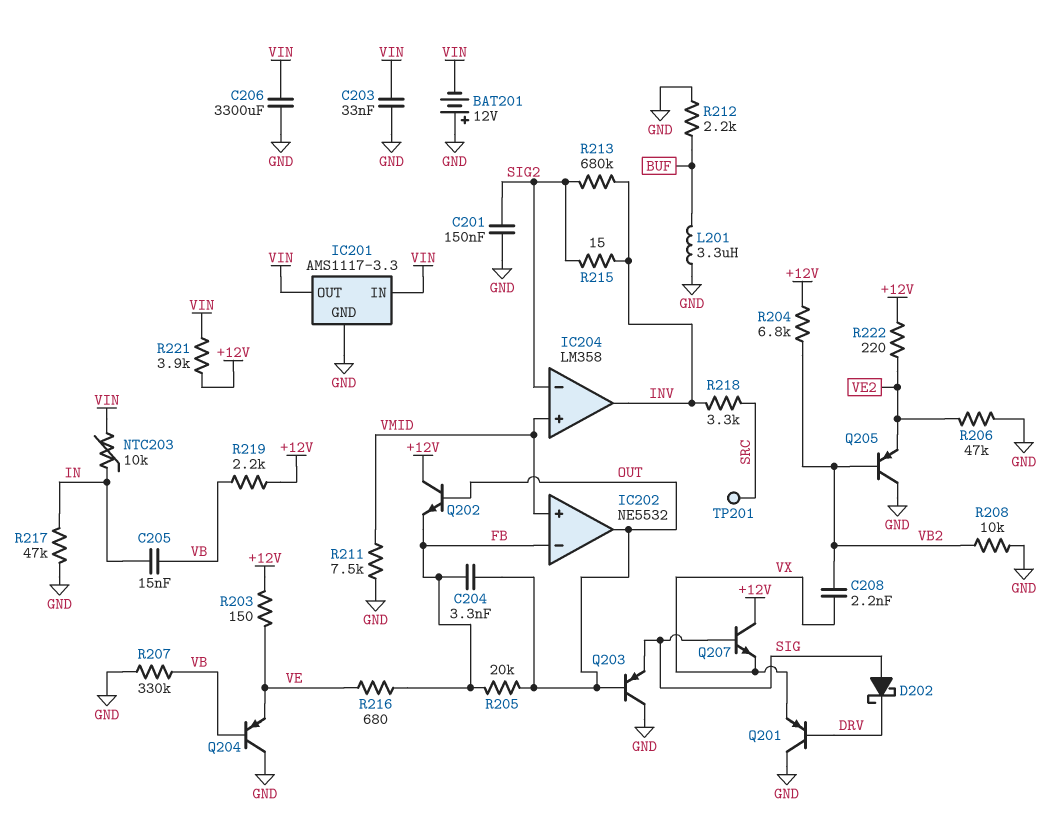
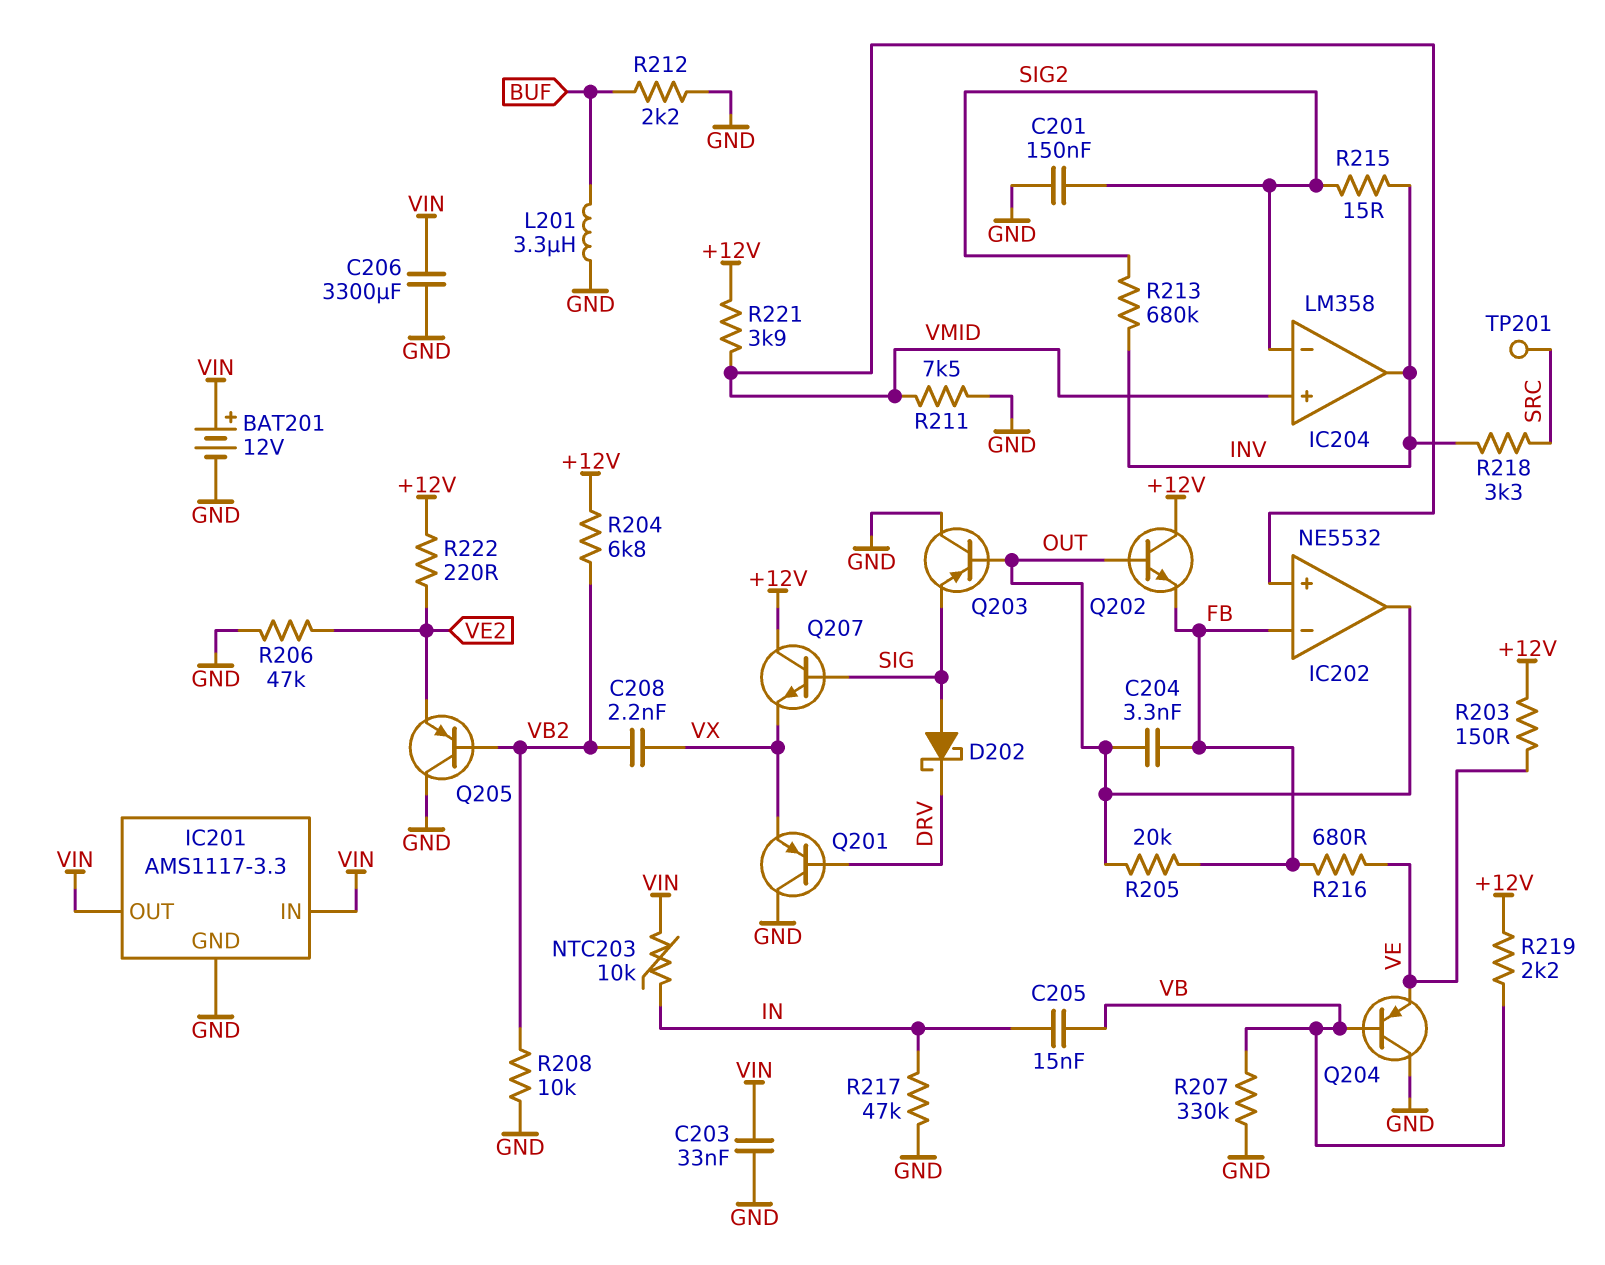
BAT201: 12V (plus GND, minus VIN) -> 12V (plus VIN, minus GND)
R221: 3.9k (+12V, VIN) -> 3.9k (+12V, VMID)

